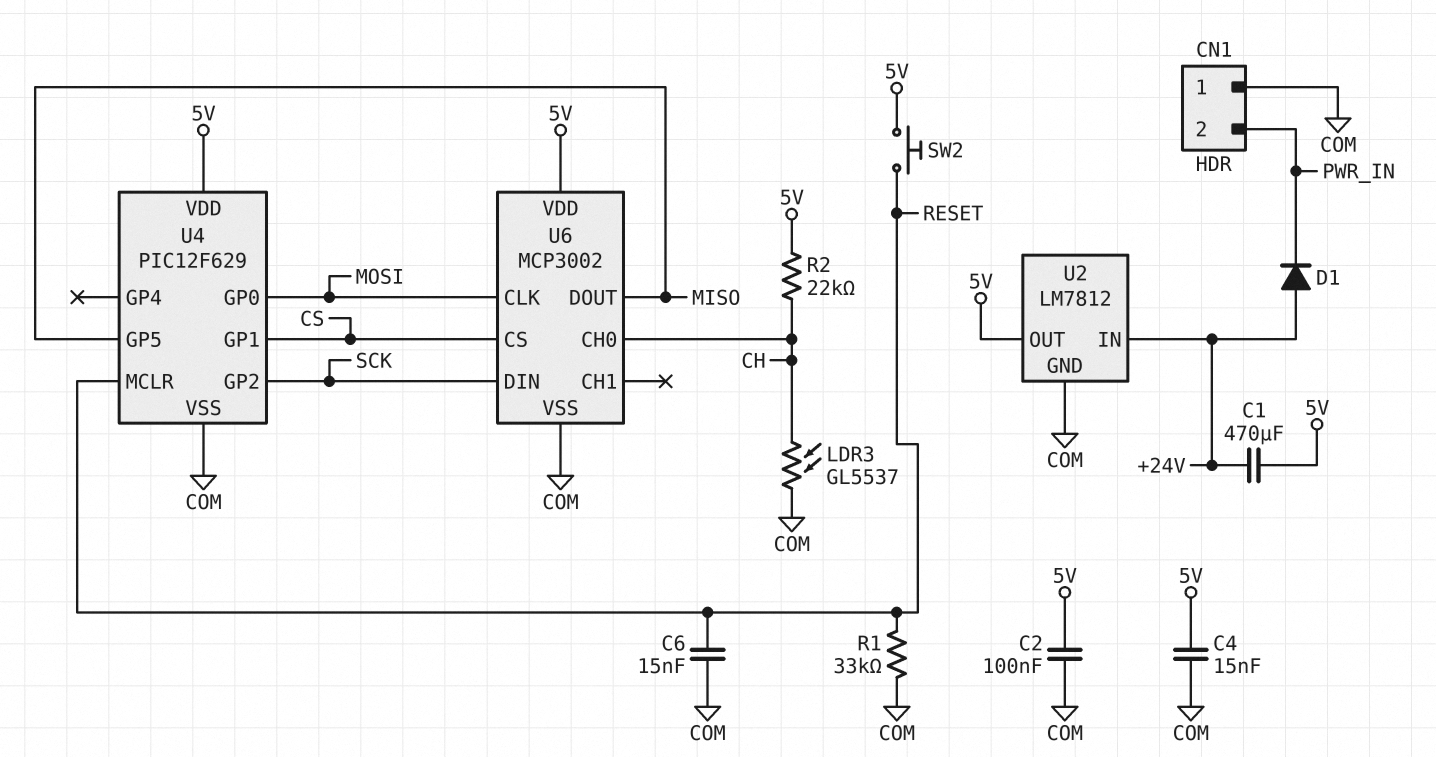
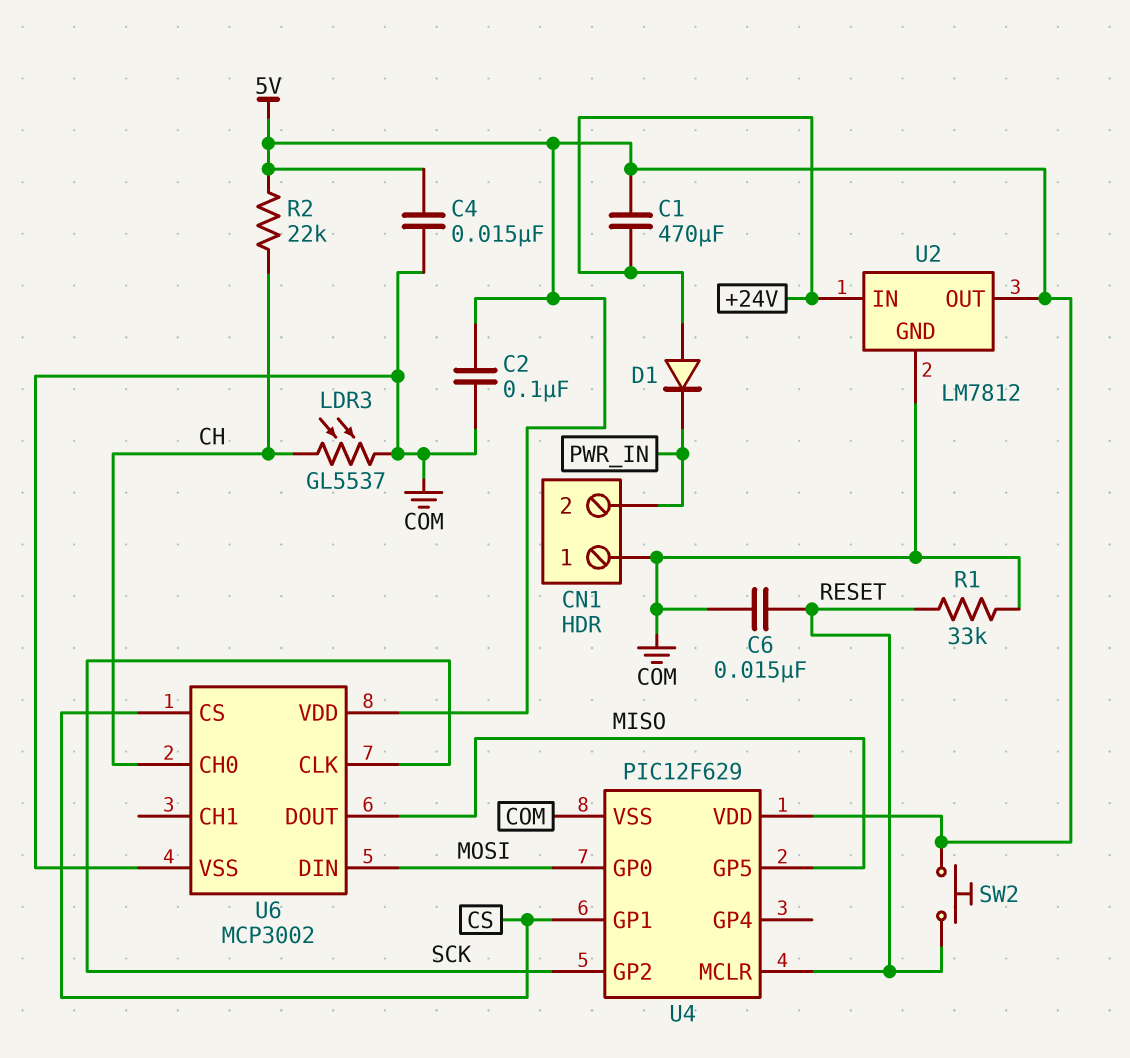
U6 pin CLK: MOSI -> SCK
U6 pin DIN: SCK -> MOSI

